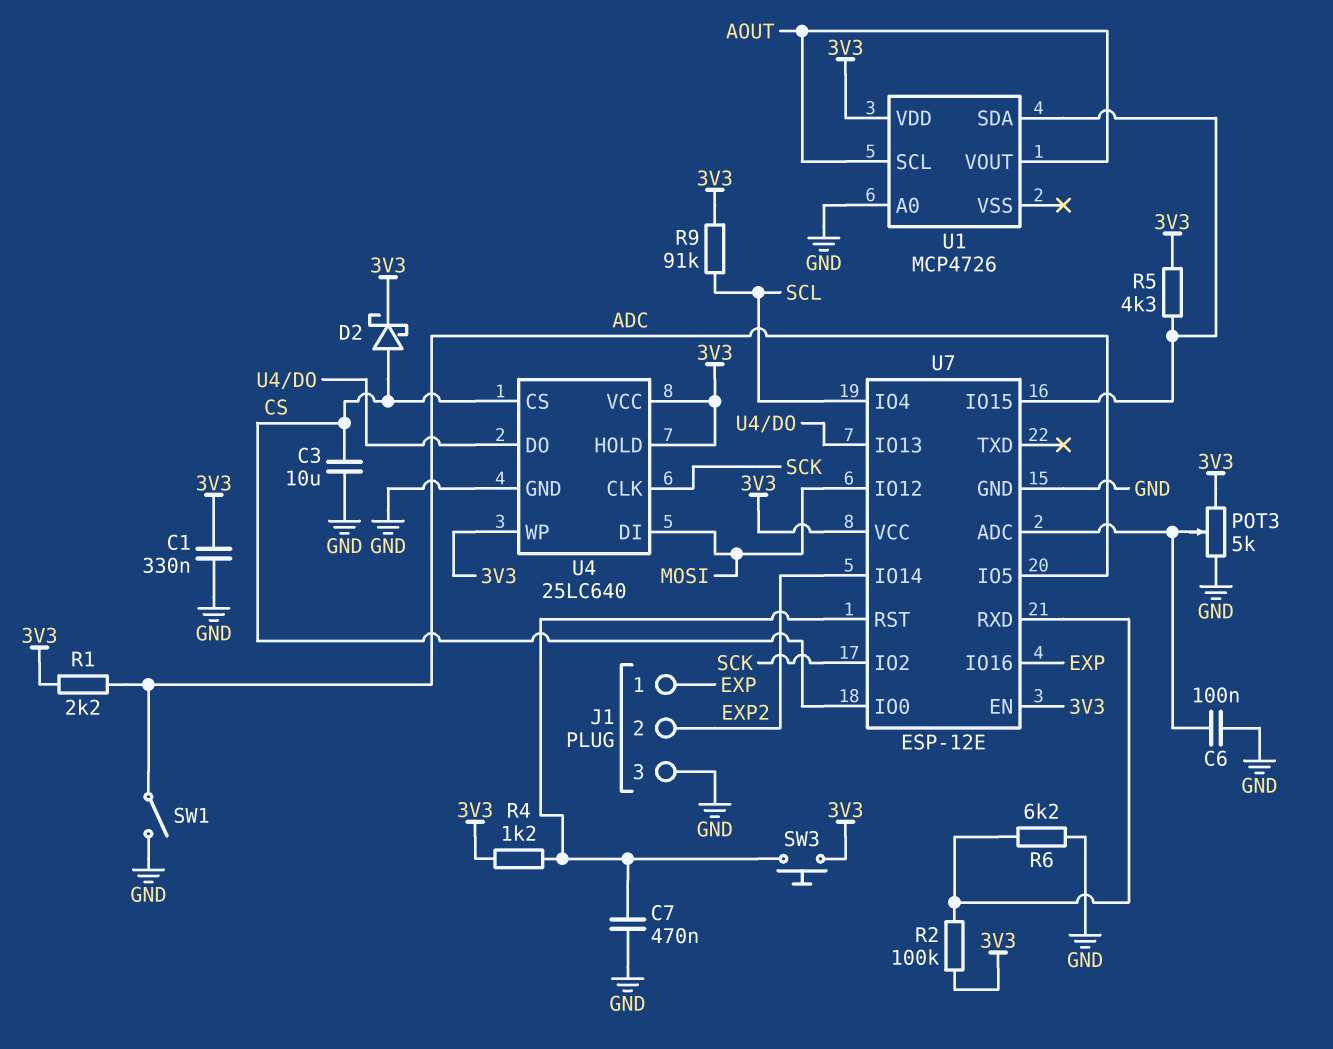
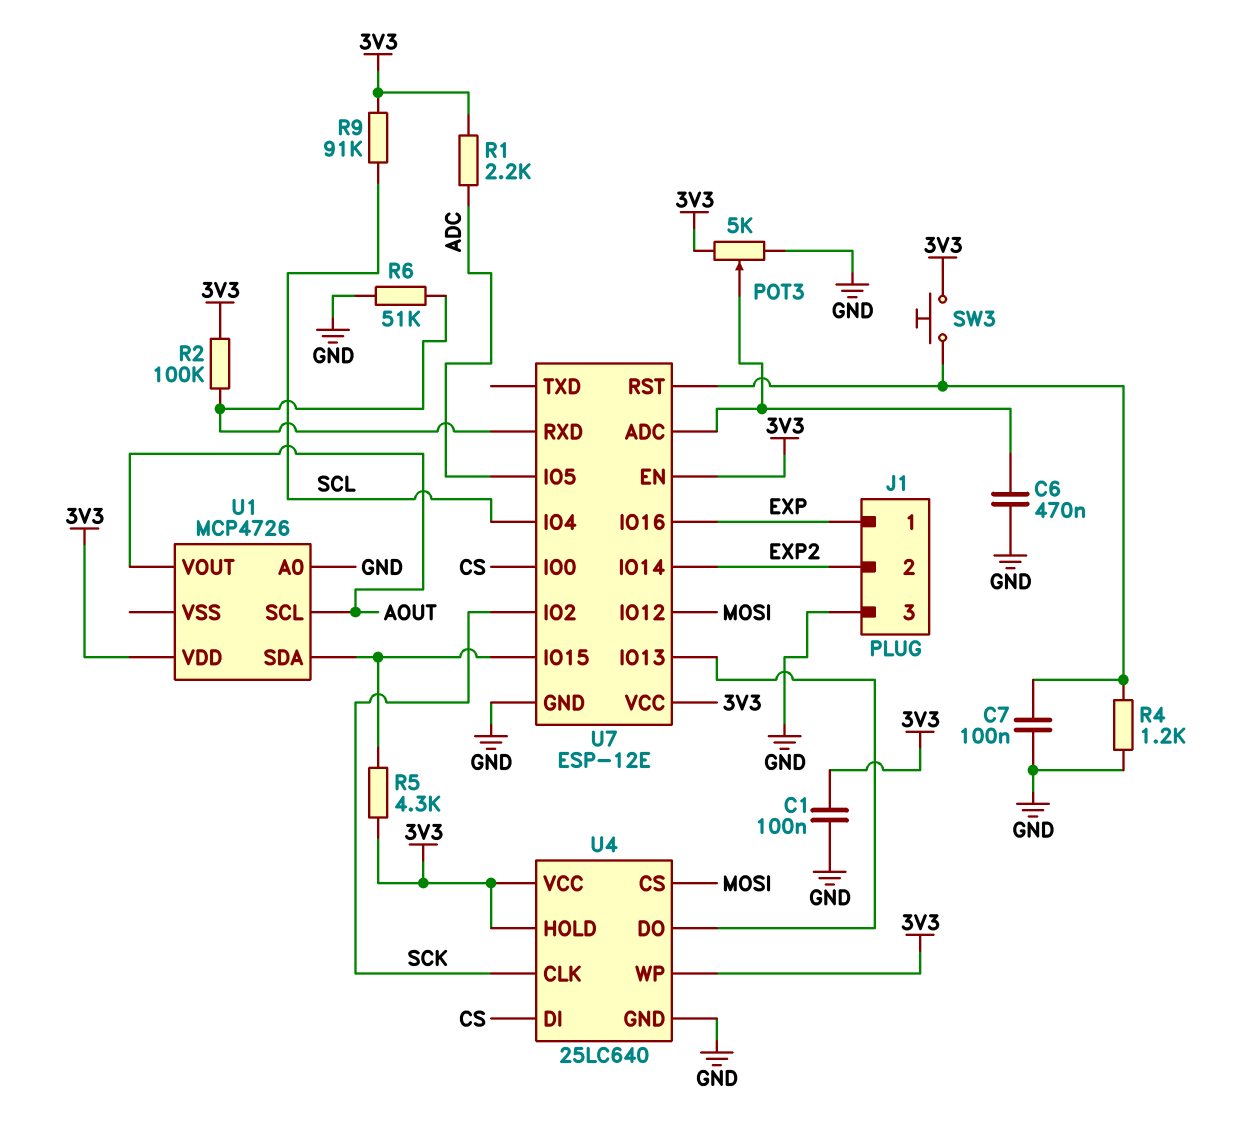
C1: 330nF (3V3, GND) -> 100nF (3V3, GND)
C3: 10uF (CS, GND) -> none
C6: 100nF (GND, U7/ADC) -> 470nF (GND, U7/ADC)
C7: 470nF (GND, U7/RST) -> 100nF (GND, U7/RST)
D2: schottky (A CS, K 3V3) -> none
R4: 1.2k (3V3, U7/RST) -> 1.2k (GND, U7/RST)
R6: 6.2k (GND, U7/RXD) -> 51k (GND, U7/RXD)
SW1: switch (ADC, GND) -> none
U4 pin CS: CS -> MOSI
U4 pin DI: MOSI -> CS

